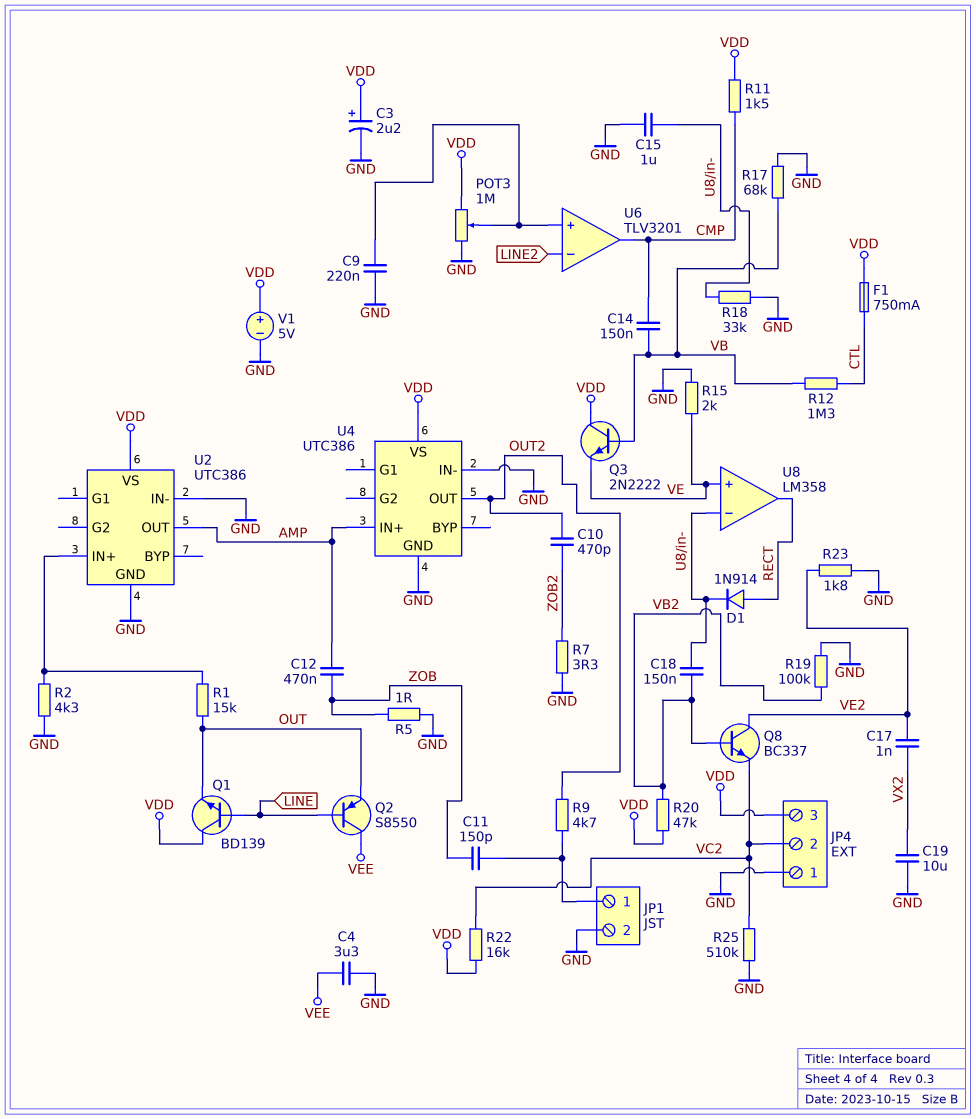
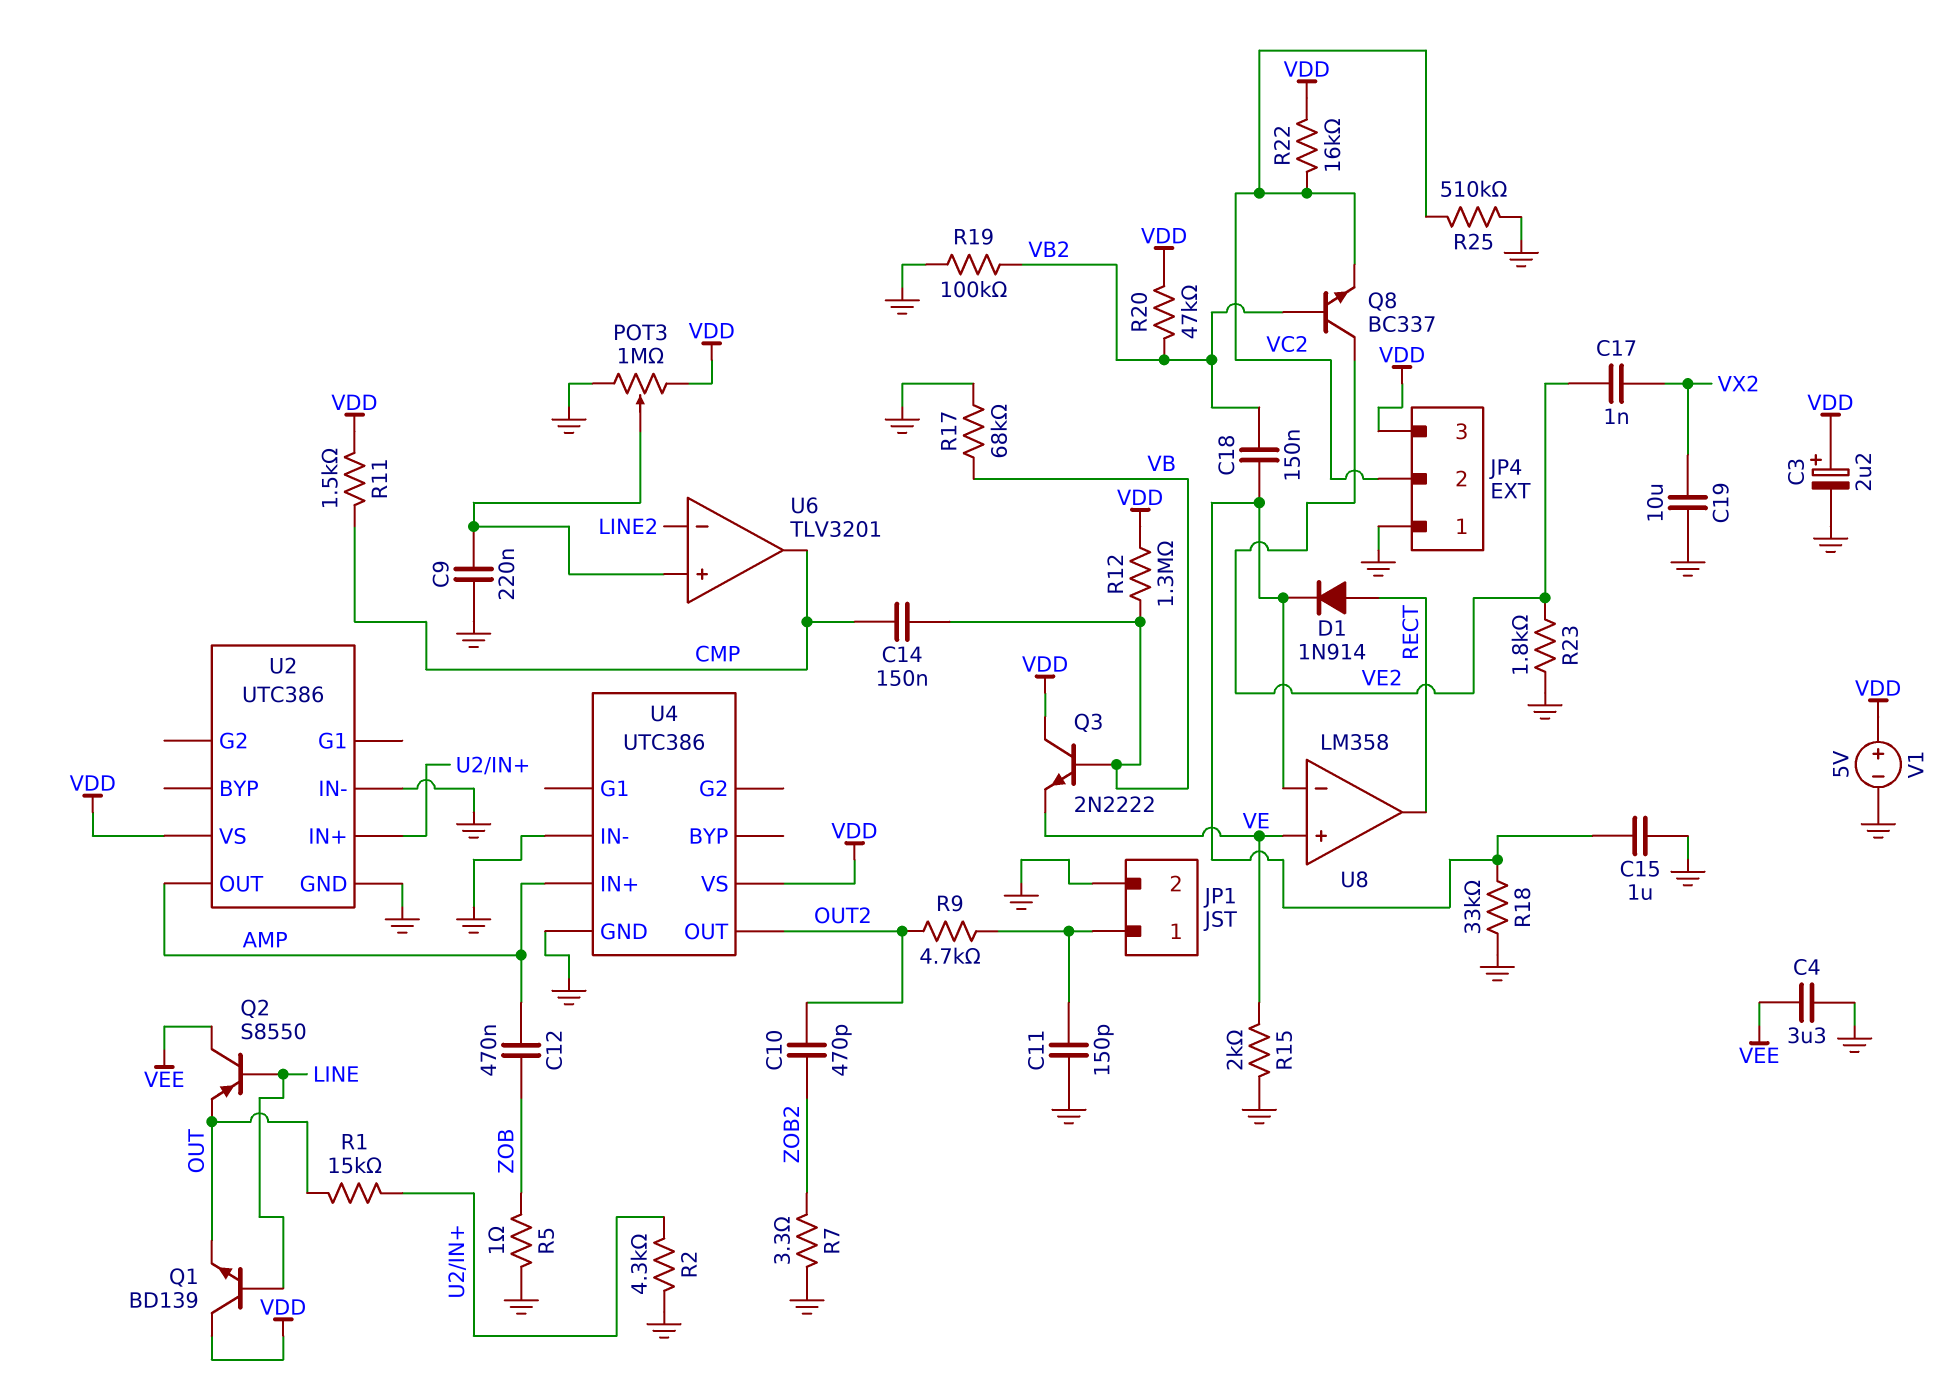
C11: 150pF (JP1/1, ZOB) -> 150pF (GND, JP1/1)
F1: 750mA (CTL, VDD) -> none
R12: 1.3M (CTL, VB) -> 1.3M (VB, VDD)

